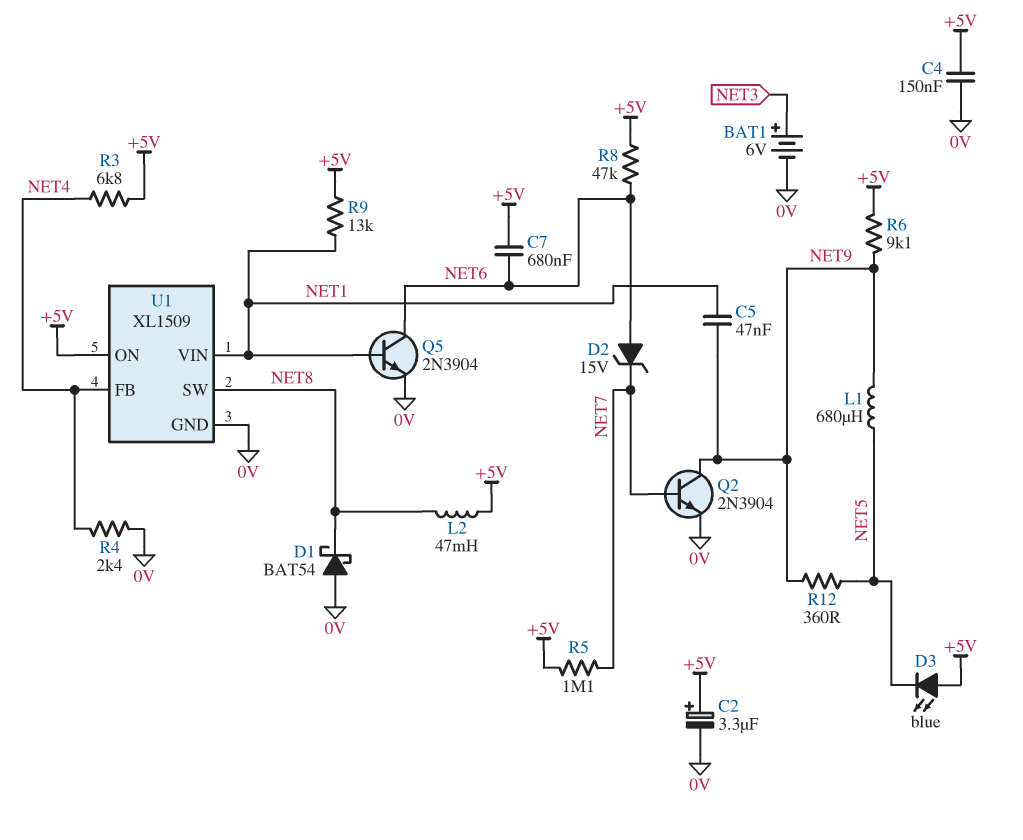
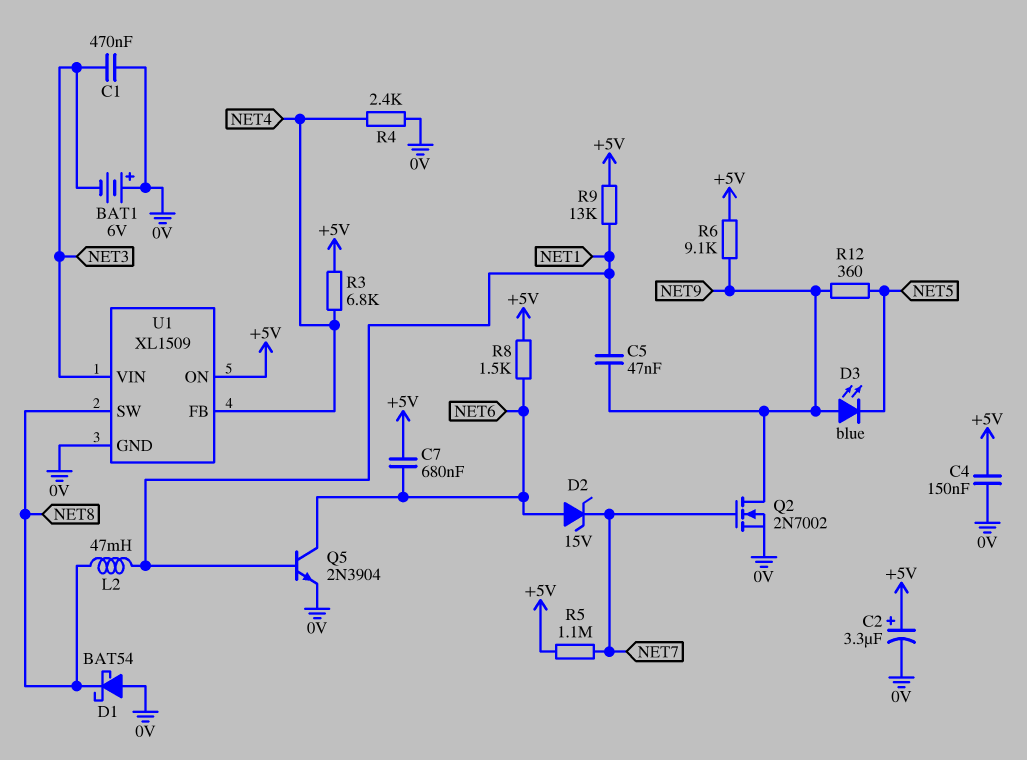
BAT1: 6V (plus NET3, minus 0V) -> 6V (plus 0V, minus NET3)
C1: none -> 470nF (0V, NET3)
D3: LED blue (A +5V, K NET5) -> LED blue (A NET9, K NET5)
L1: 680uH (NET5, NET9) -> none
L2: 47mH (+5V, NET8) -> 47mH (NET1, NET8)
Q2: NPN 2N3904 (B NET7, C NET9, E 0V) -> NMOS 2N7002 (G NET7, D NET9, S 0V)
R8: 47k (+5V, NET6) -> 1.5k (+5V, NET6)
U1 pin VIN: NET1 -> NET3

